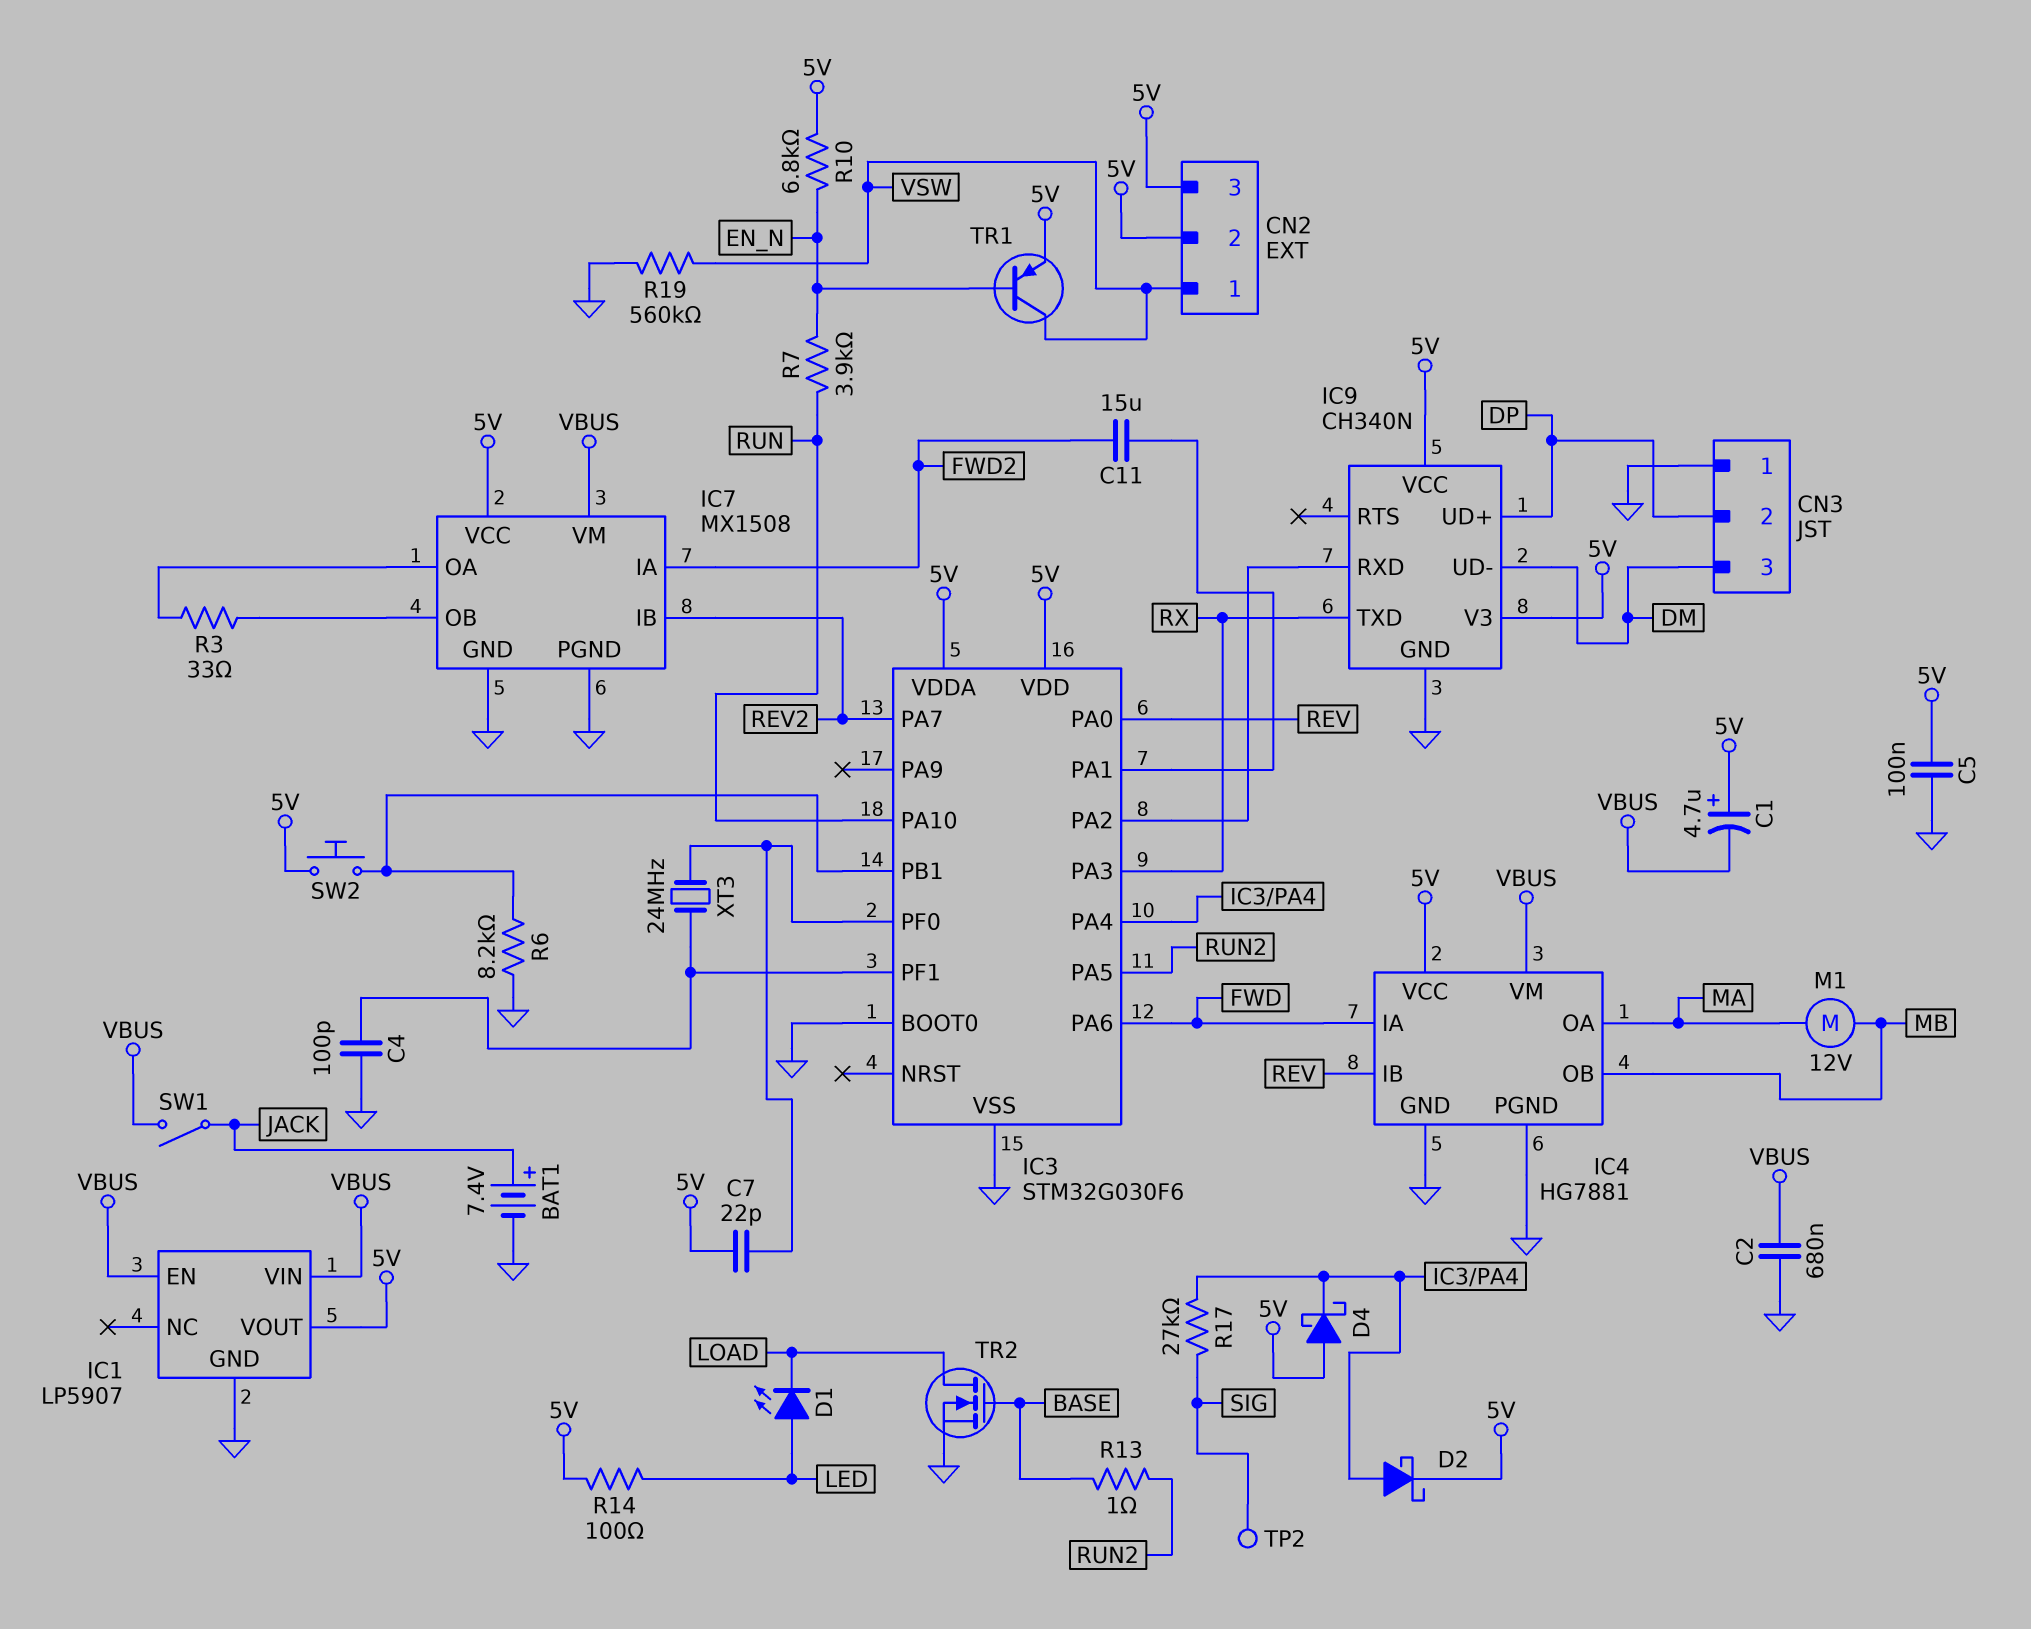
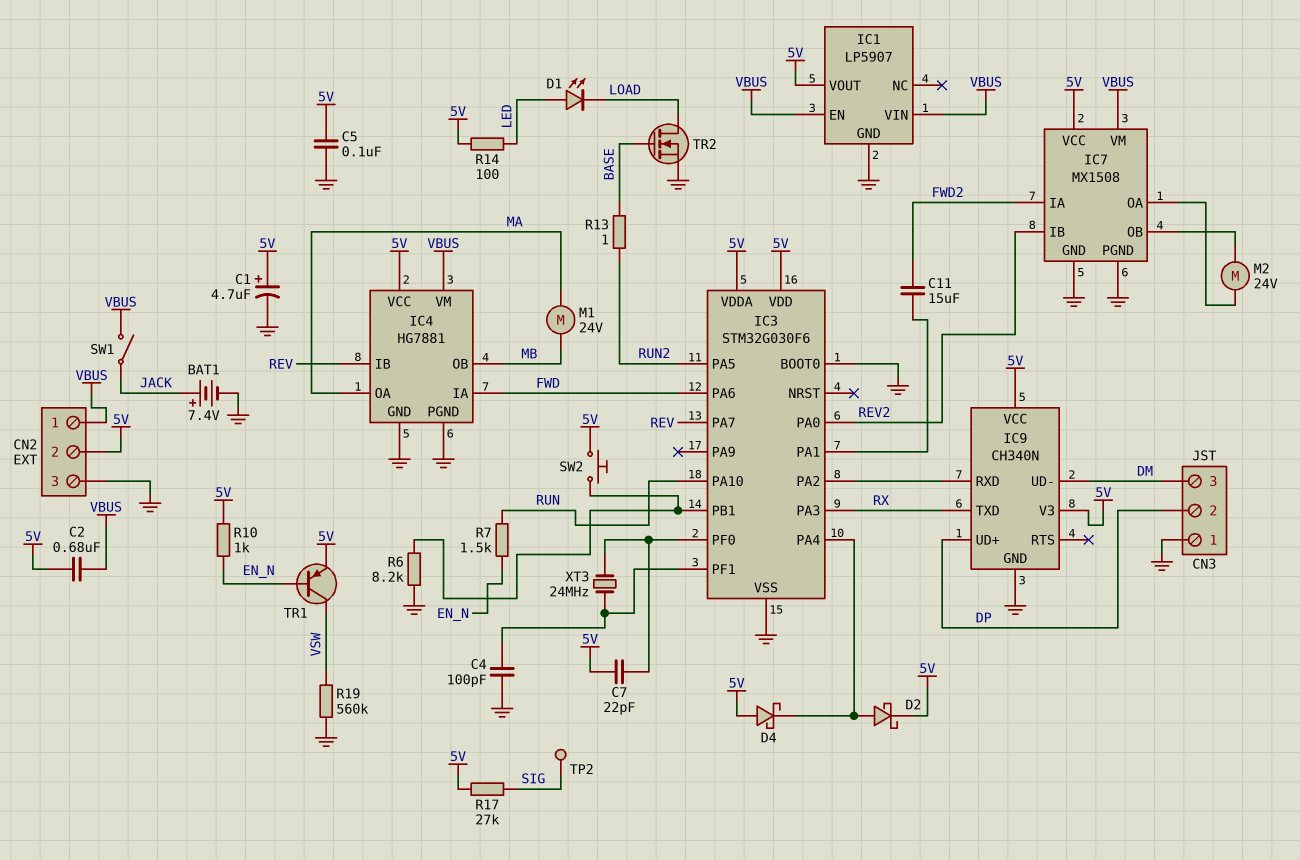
C1: 4.7uF (plus 5V, minus VBUS) -> 4.7uF (plus 5V, minus GND)
C2: 680nF (GND, VBUS) -> 680nF (5V, VBUS)
CN2 pin 1: VSW -> VBUS
CN2 pin 3: 5V -> GND
IC3 pin PA0: REV -> REV2
IC3 pin PA7: REV2 -> REV
M1: motor 12V (MA, MB) -> motor 24V (MA, MB)
M2: none -> motor 24V (IC7/OA, IC7/OB)
R3: 33 (IC7/OA, IC7/OB) -> none
R7: 3.9k (EN_N, RUN) -> 1.5k (EN_N, RUN)
R10: 6.8k (5V, EN_N) -> 1k (5V, EN_N)
R17: 27k (IC3/PA4, SIG) -> 27k (5V, SIG)

